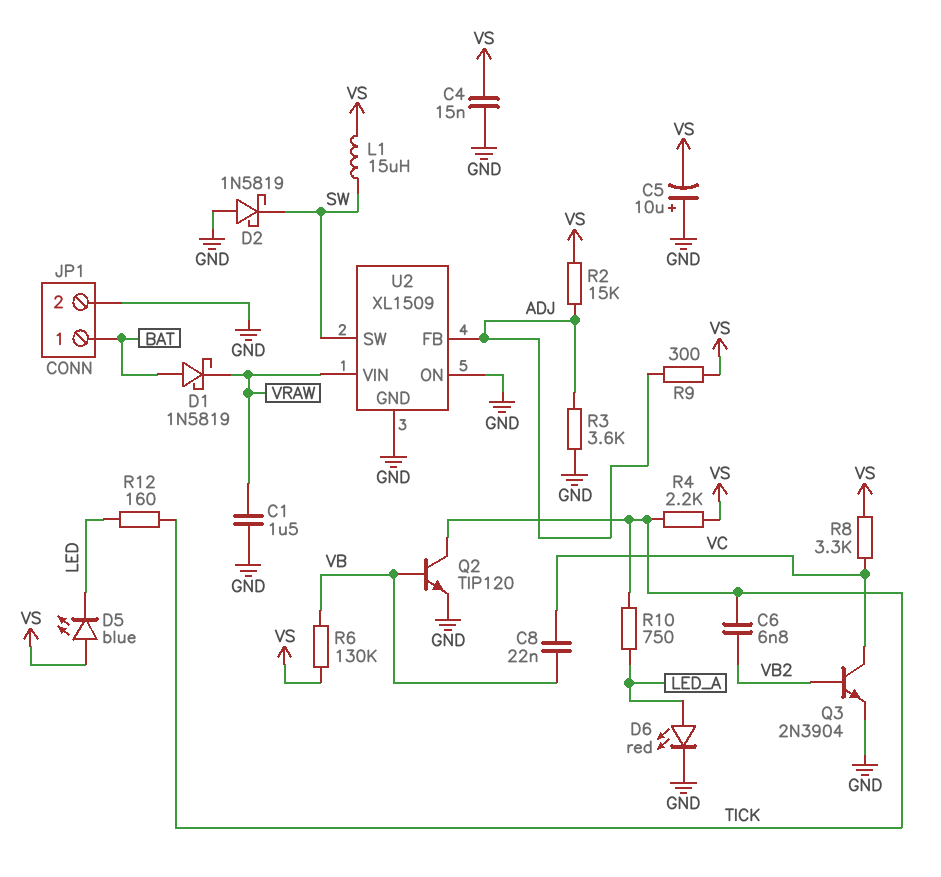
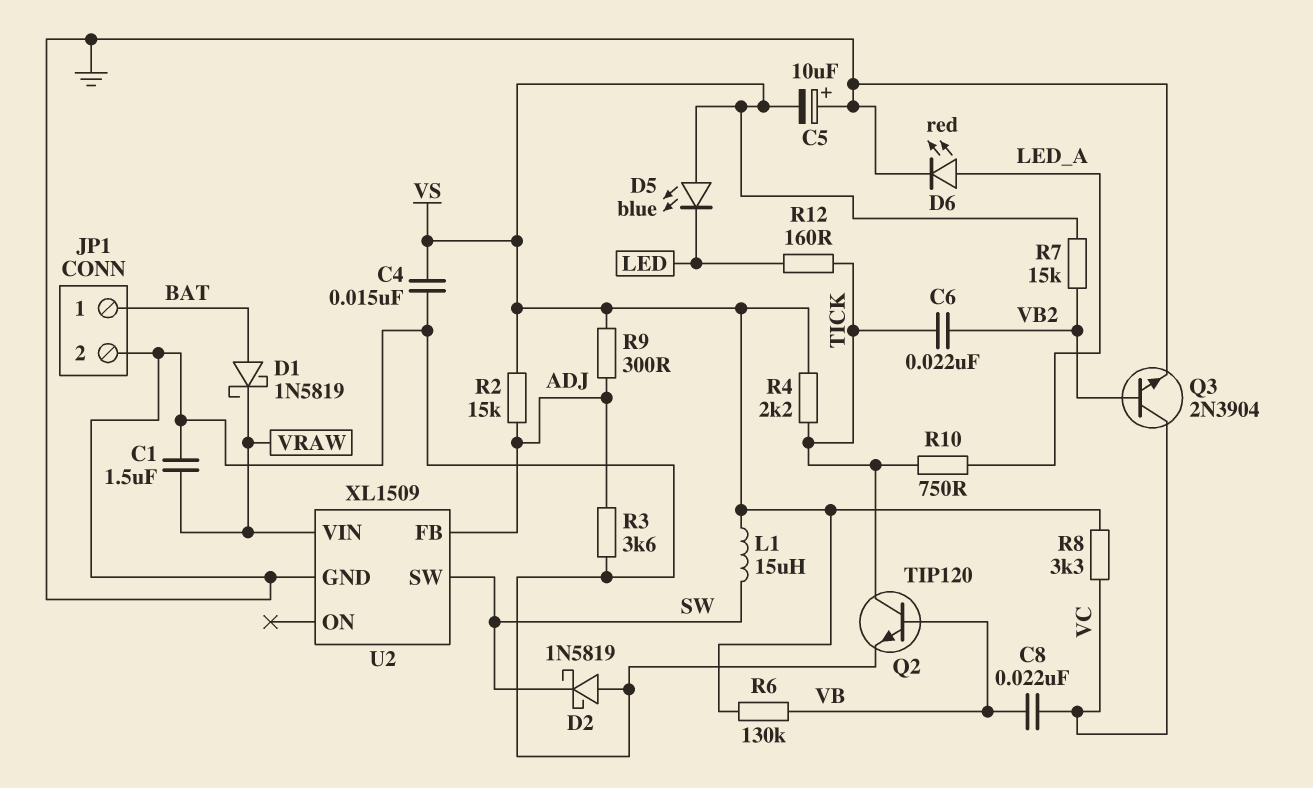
C6: 6.8nF (TICK, VB2) -> 22nF (TICK, VB2)
R7: none -> 15k (VB2, VS)
U2 pin ON: GND -> none

